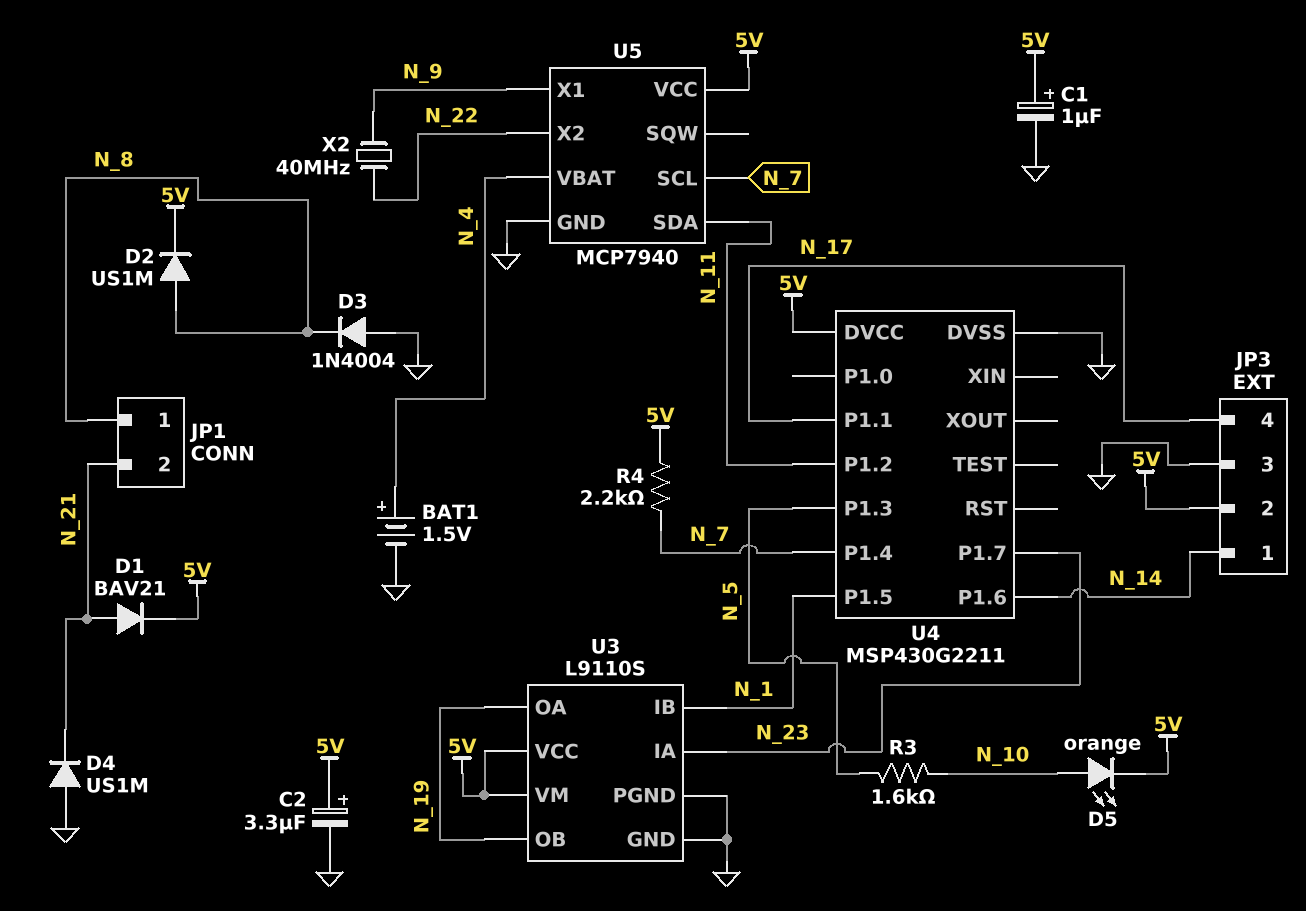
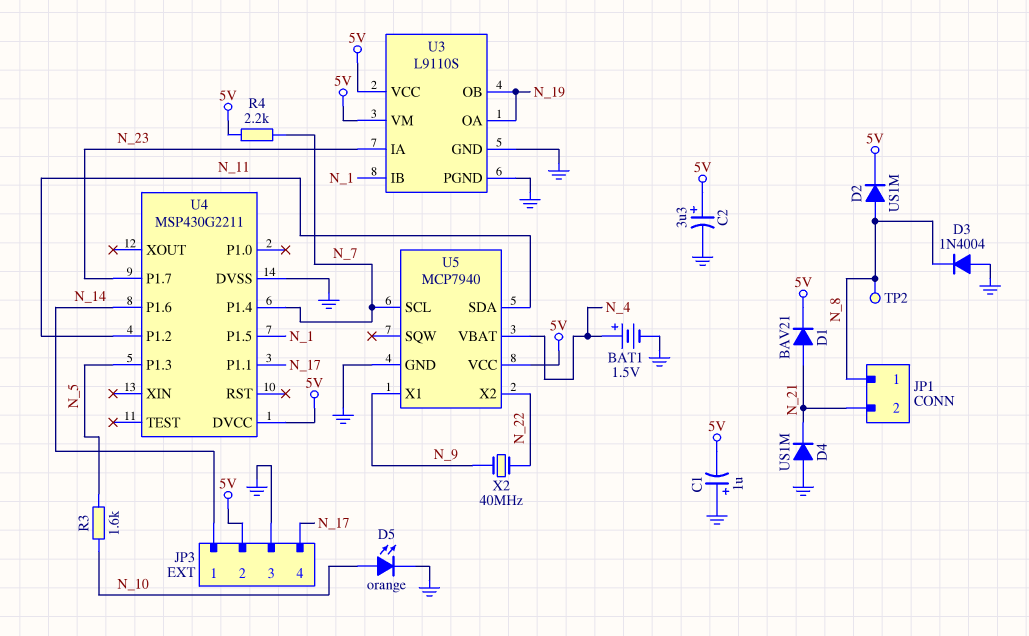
C1: 1uF (plus 5V, minus GND) -> 1uF (plus GND, minus 5V)
D5: LED orange (A N_10, K 5V) -> LED orange (A N_10, K GND)
TP2: none -> test point (N_8)

